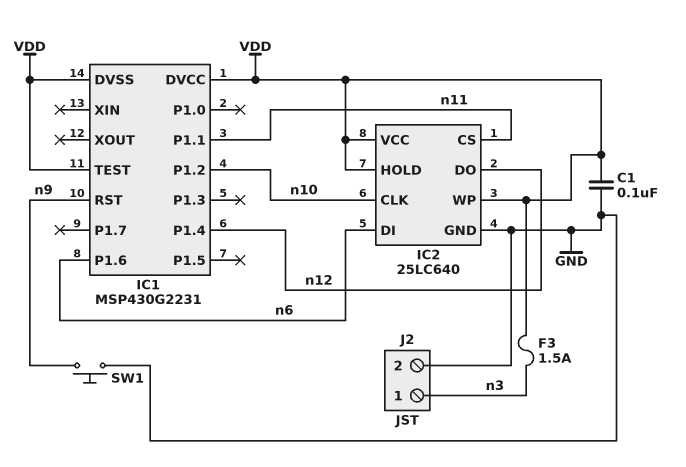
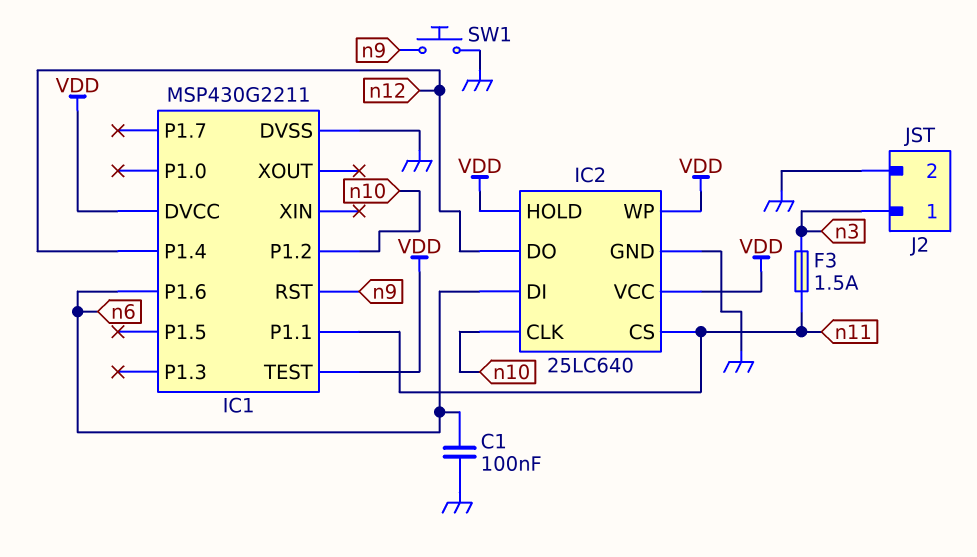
C1: 100nF (GND, VDD) -> 100nF (GND, n6)
F3: 1.5A (VDD, n3) -> 1.5A (n3, n11)
IC1: MSP430G2231 -> MSP430G2211
IC1 pin DVSS: VDD -> GND

